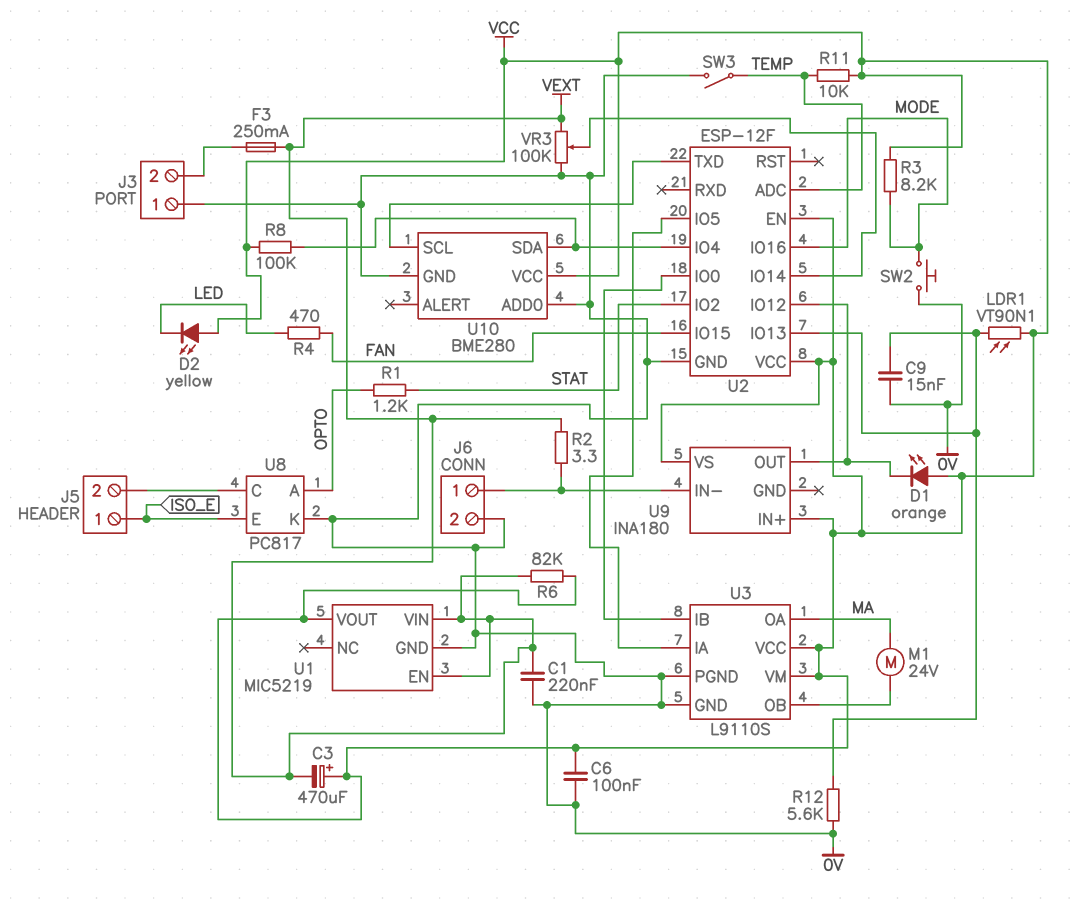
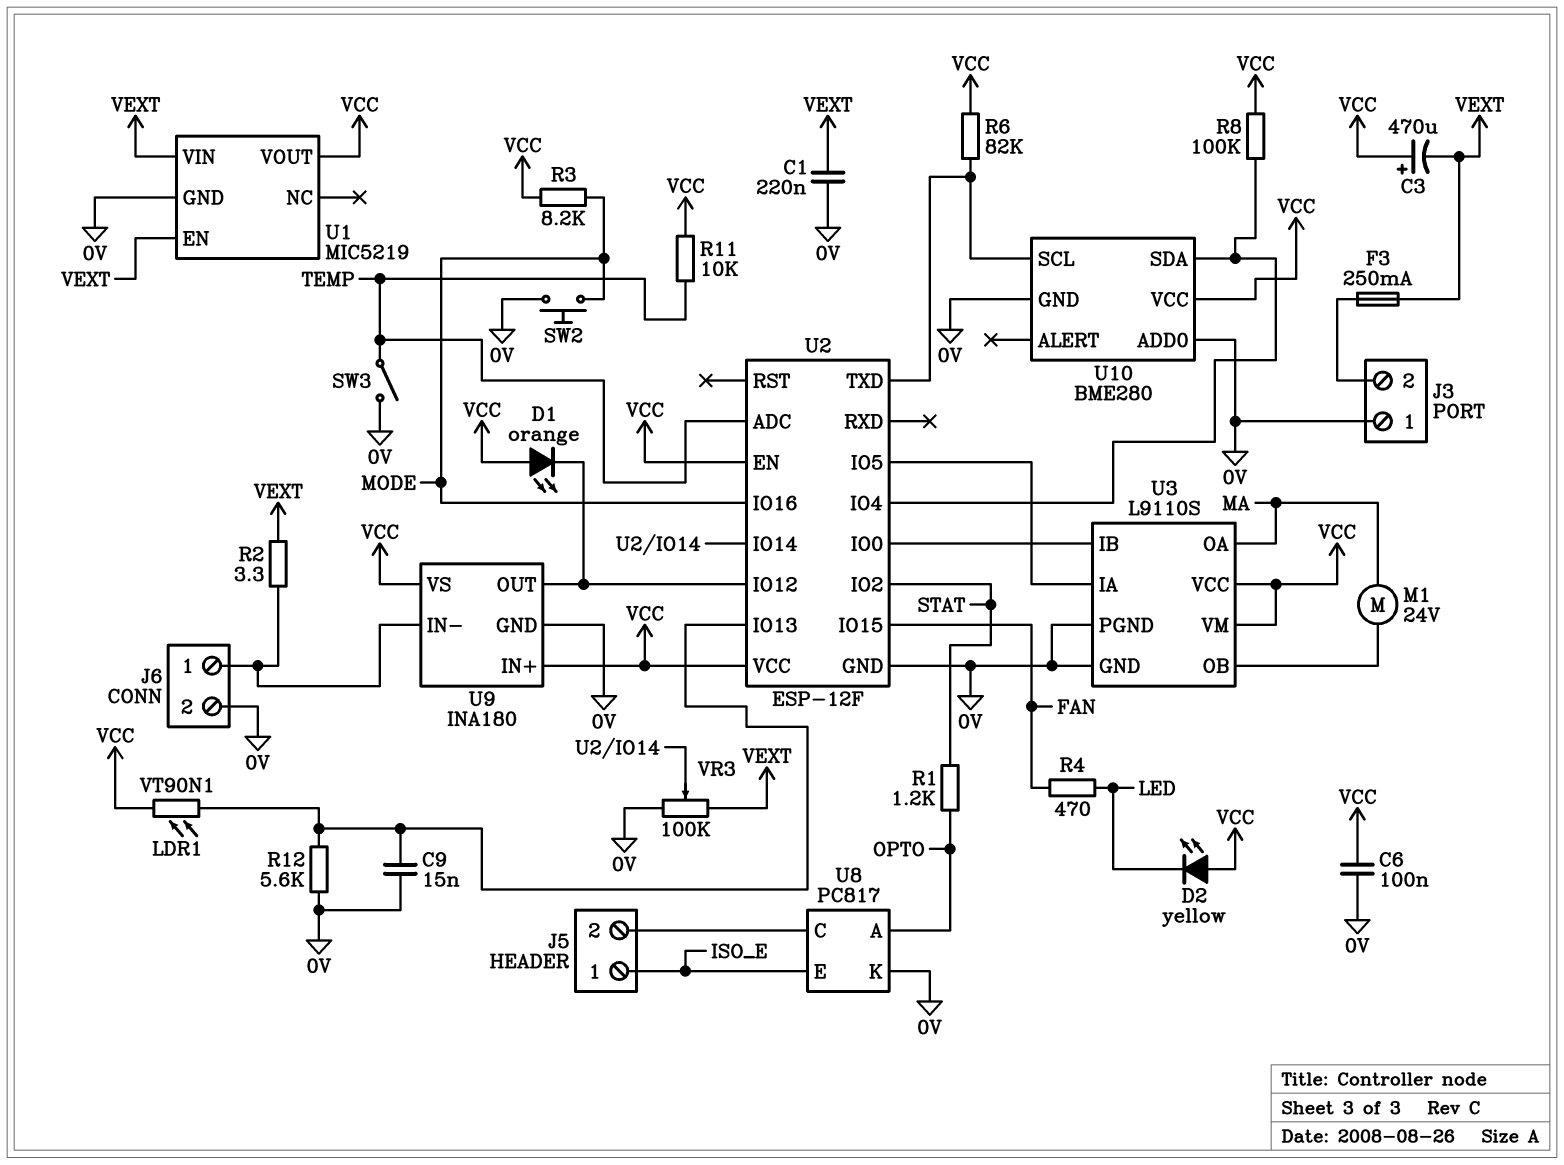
R6: 82k (VCC, VEXT) -> 82k (U2/TXD, VCC)
U9 pin GND: none -> 0V

